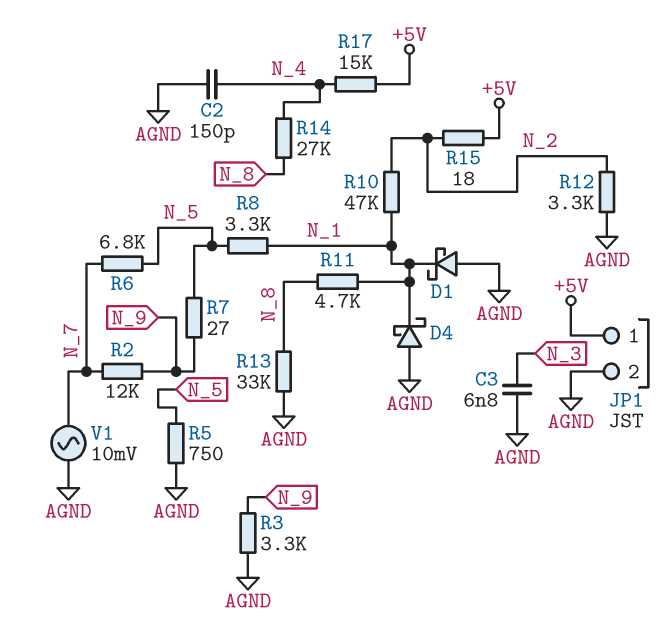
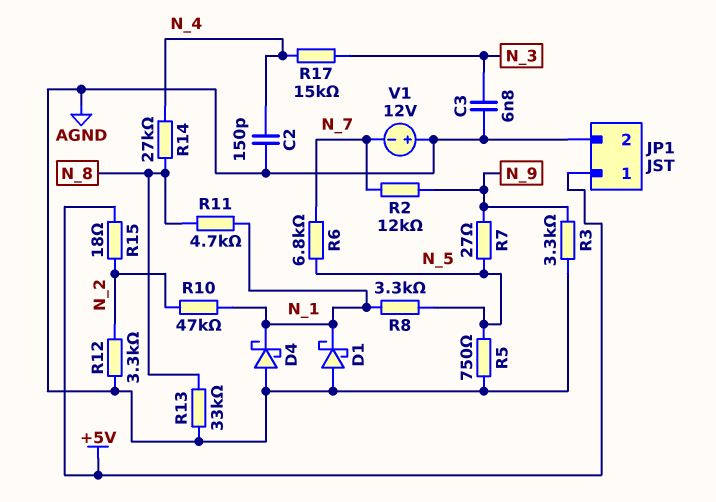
R17: 15k (+5V, N_4) -> 15k (N_3, N_4)
V1: AC 10mV (AGND, N_7) -> 12V (plus AGND, minus N_7)

